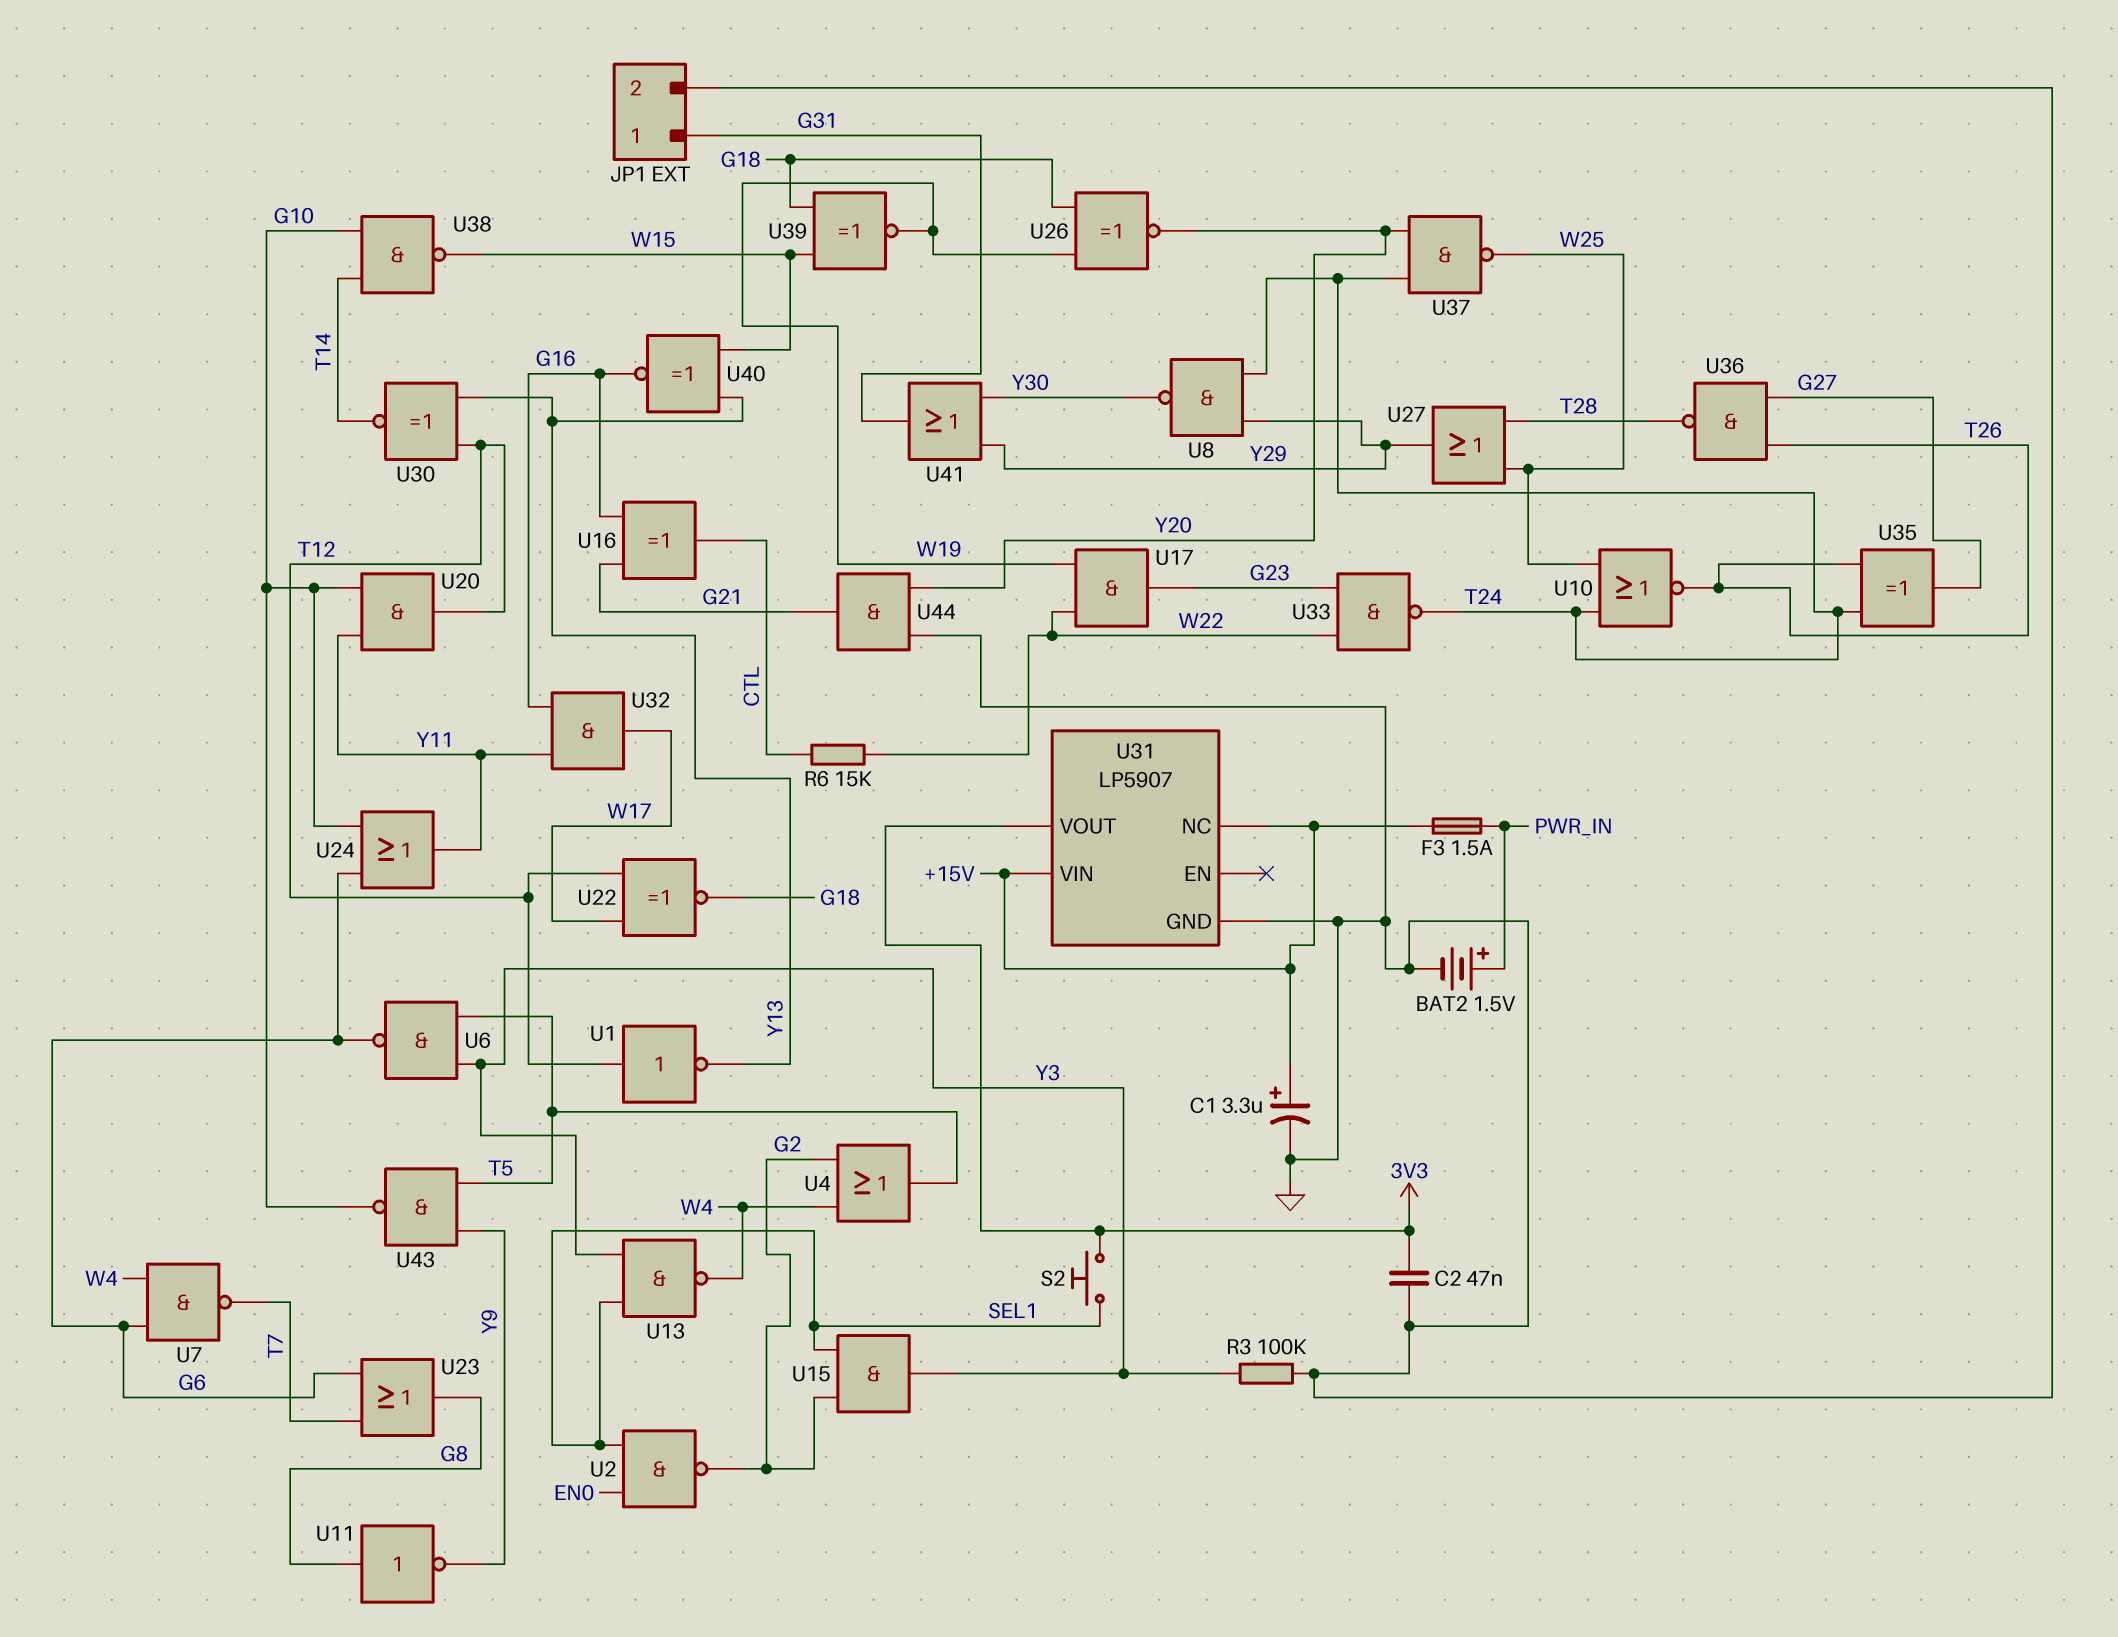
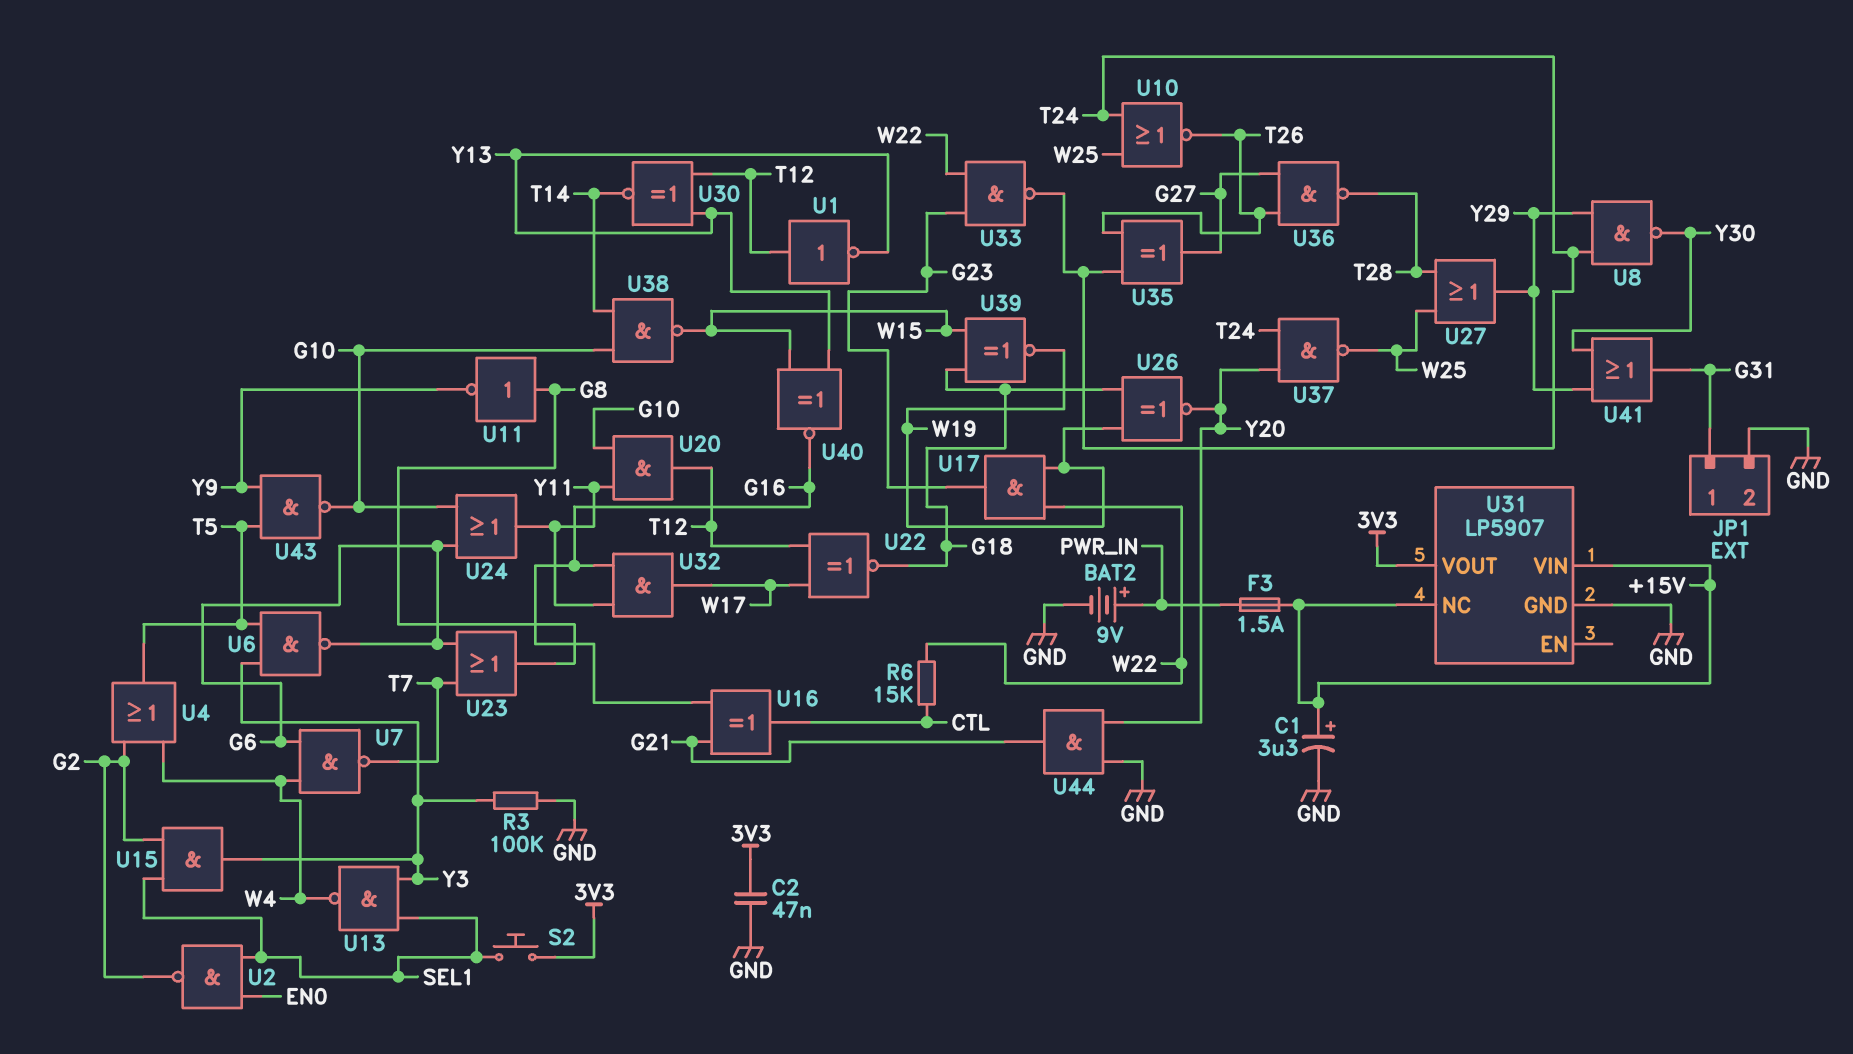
BAT2: 1.5V (plus PWR_IN, minus GND) -> 9V (plus PWR_IN, minus GND)

